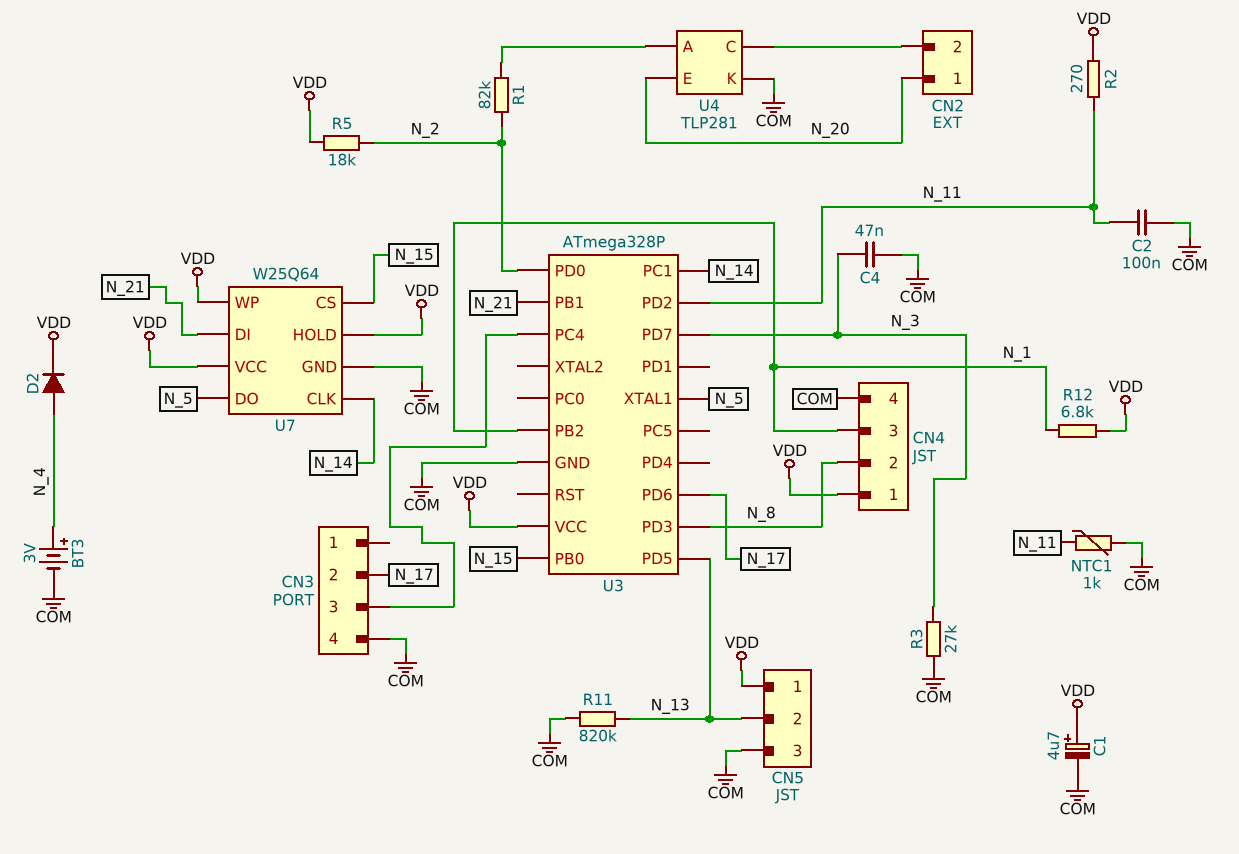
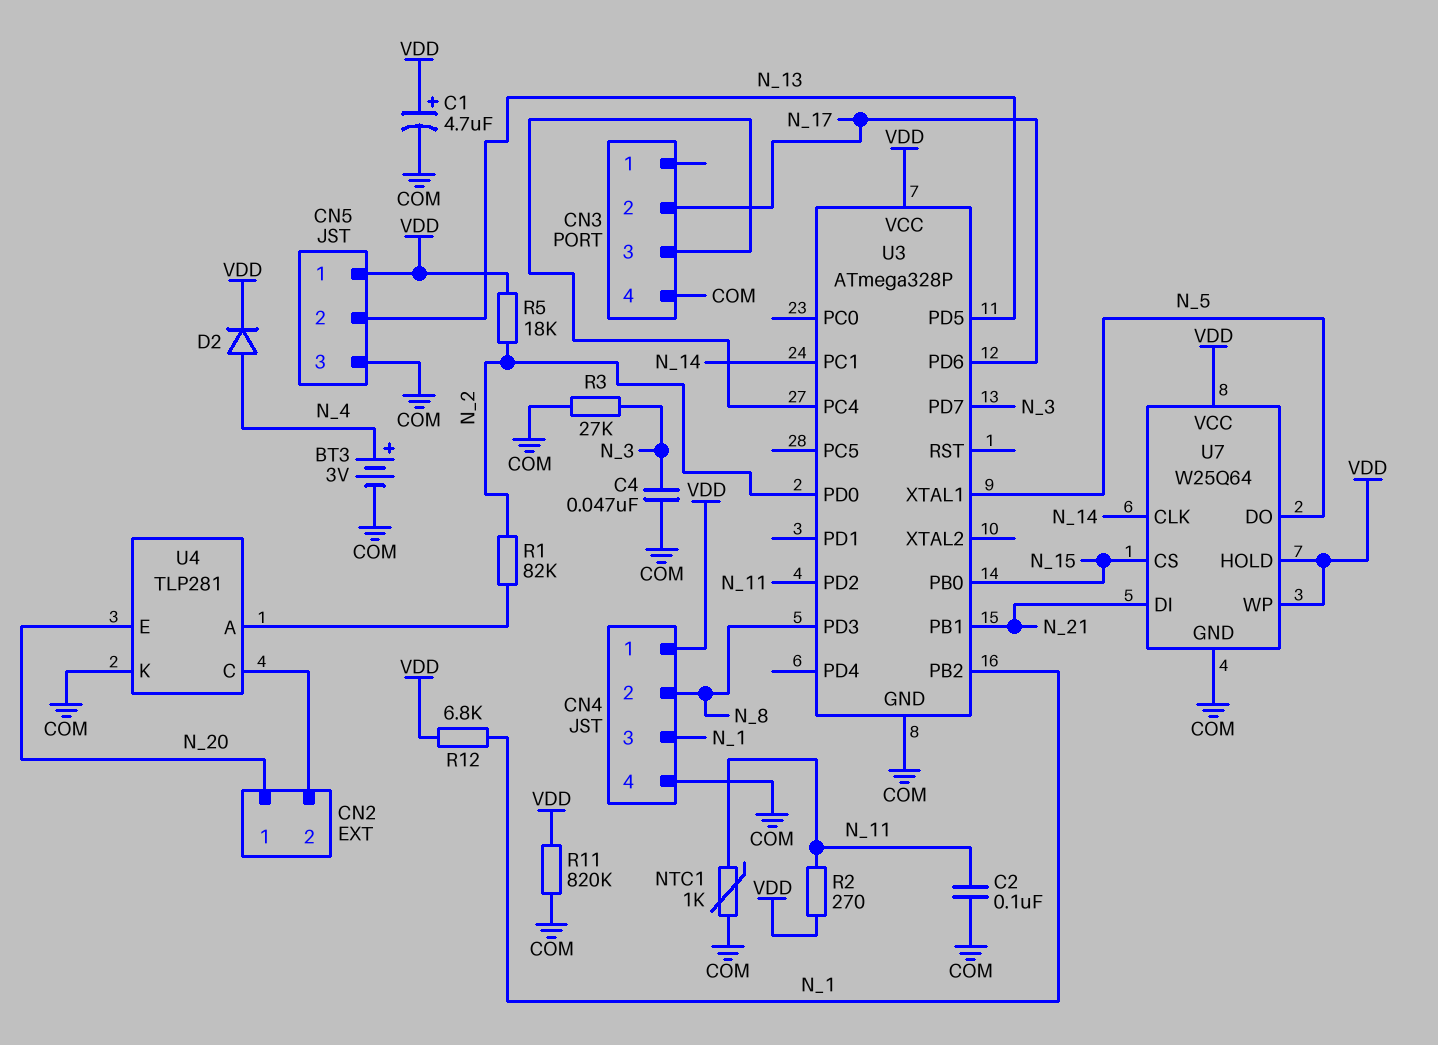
R11: 820k (COM, N_13) -> 820k (COM, VDD)

